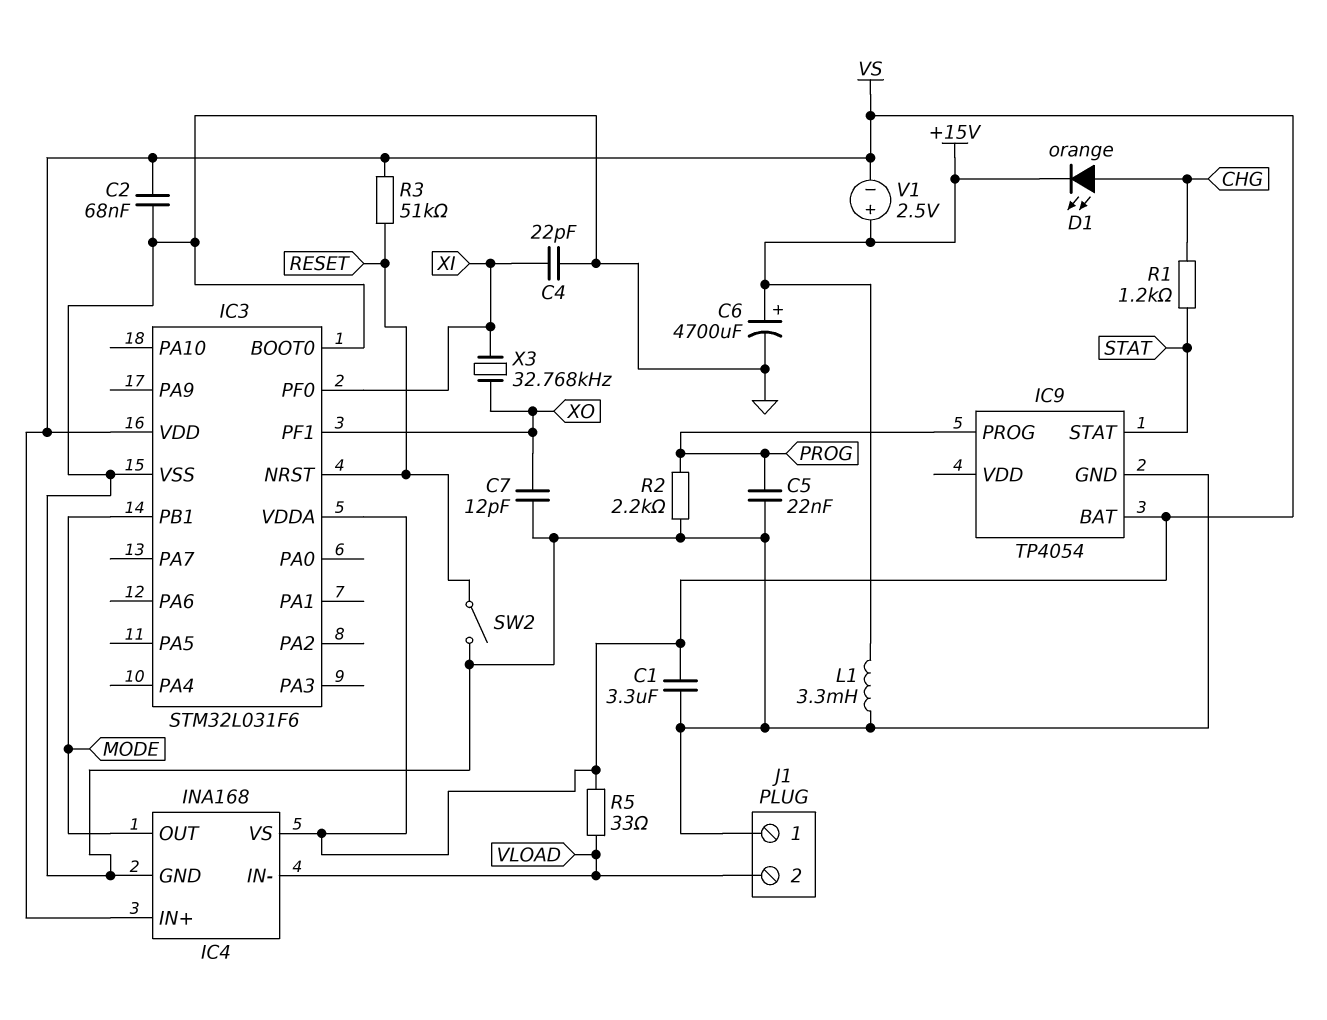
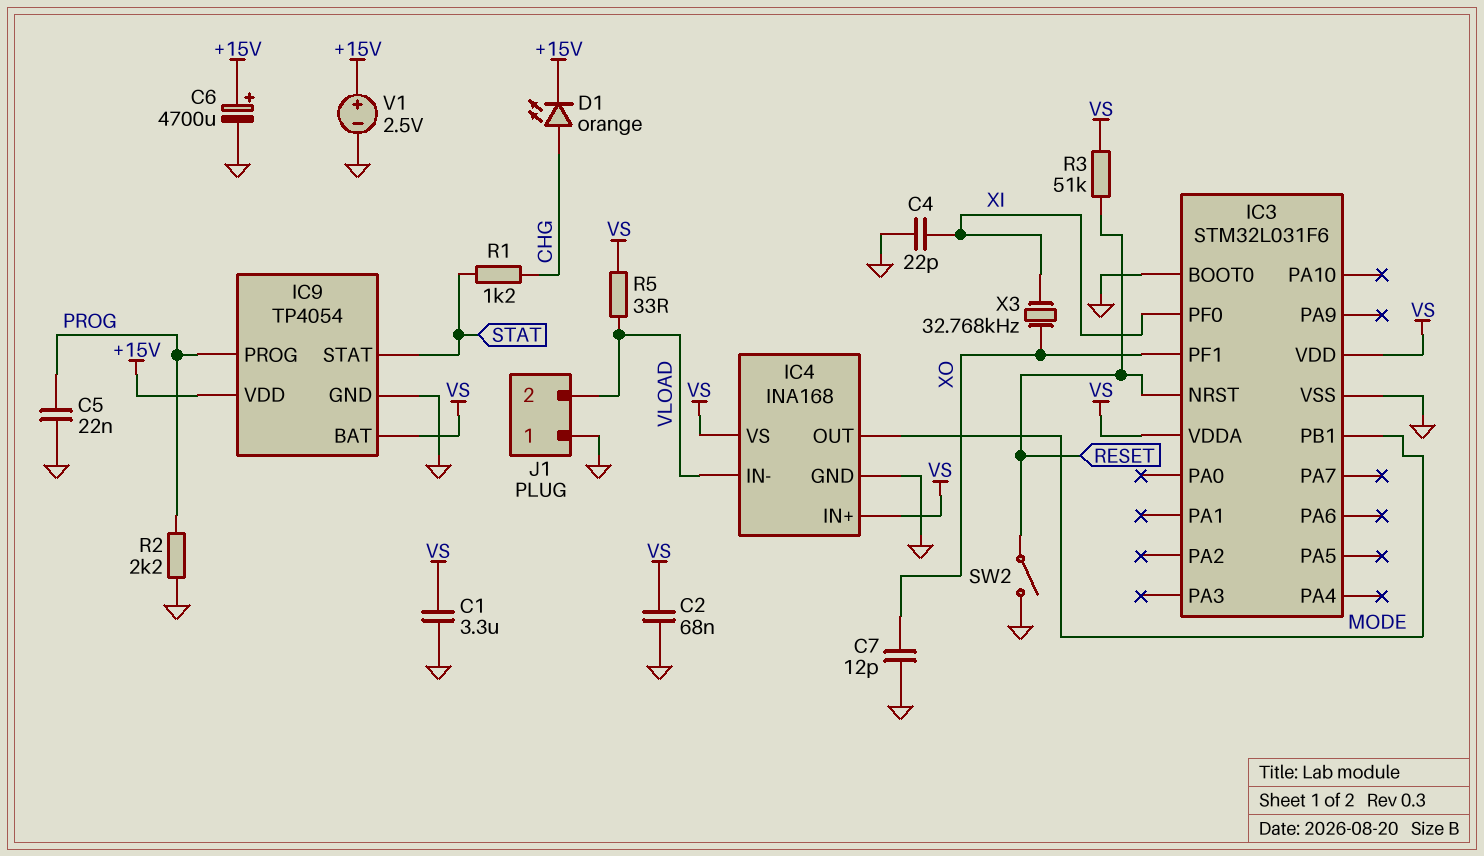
IC9 pin VDD: none -> +15V
L1: 3.3mH (+15V, GND) -> none
V1: 2.5V (plus +15V, minus VS) -> 2.5V (plus +15V, minus GND)

